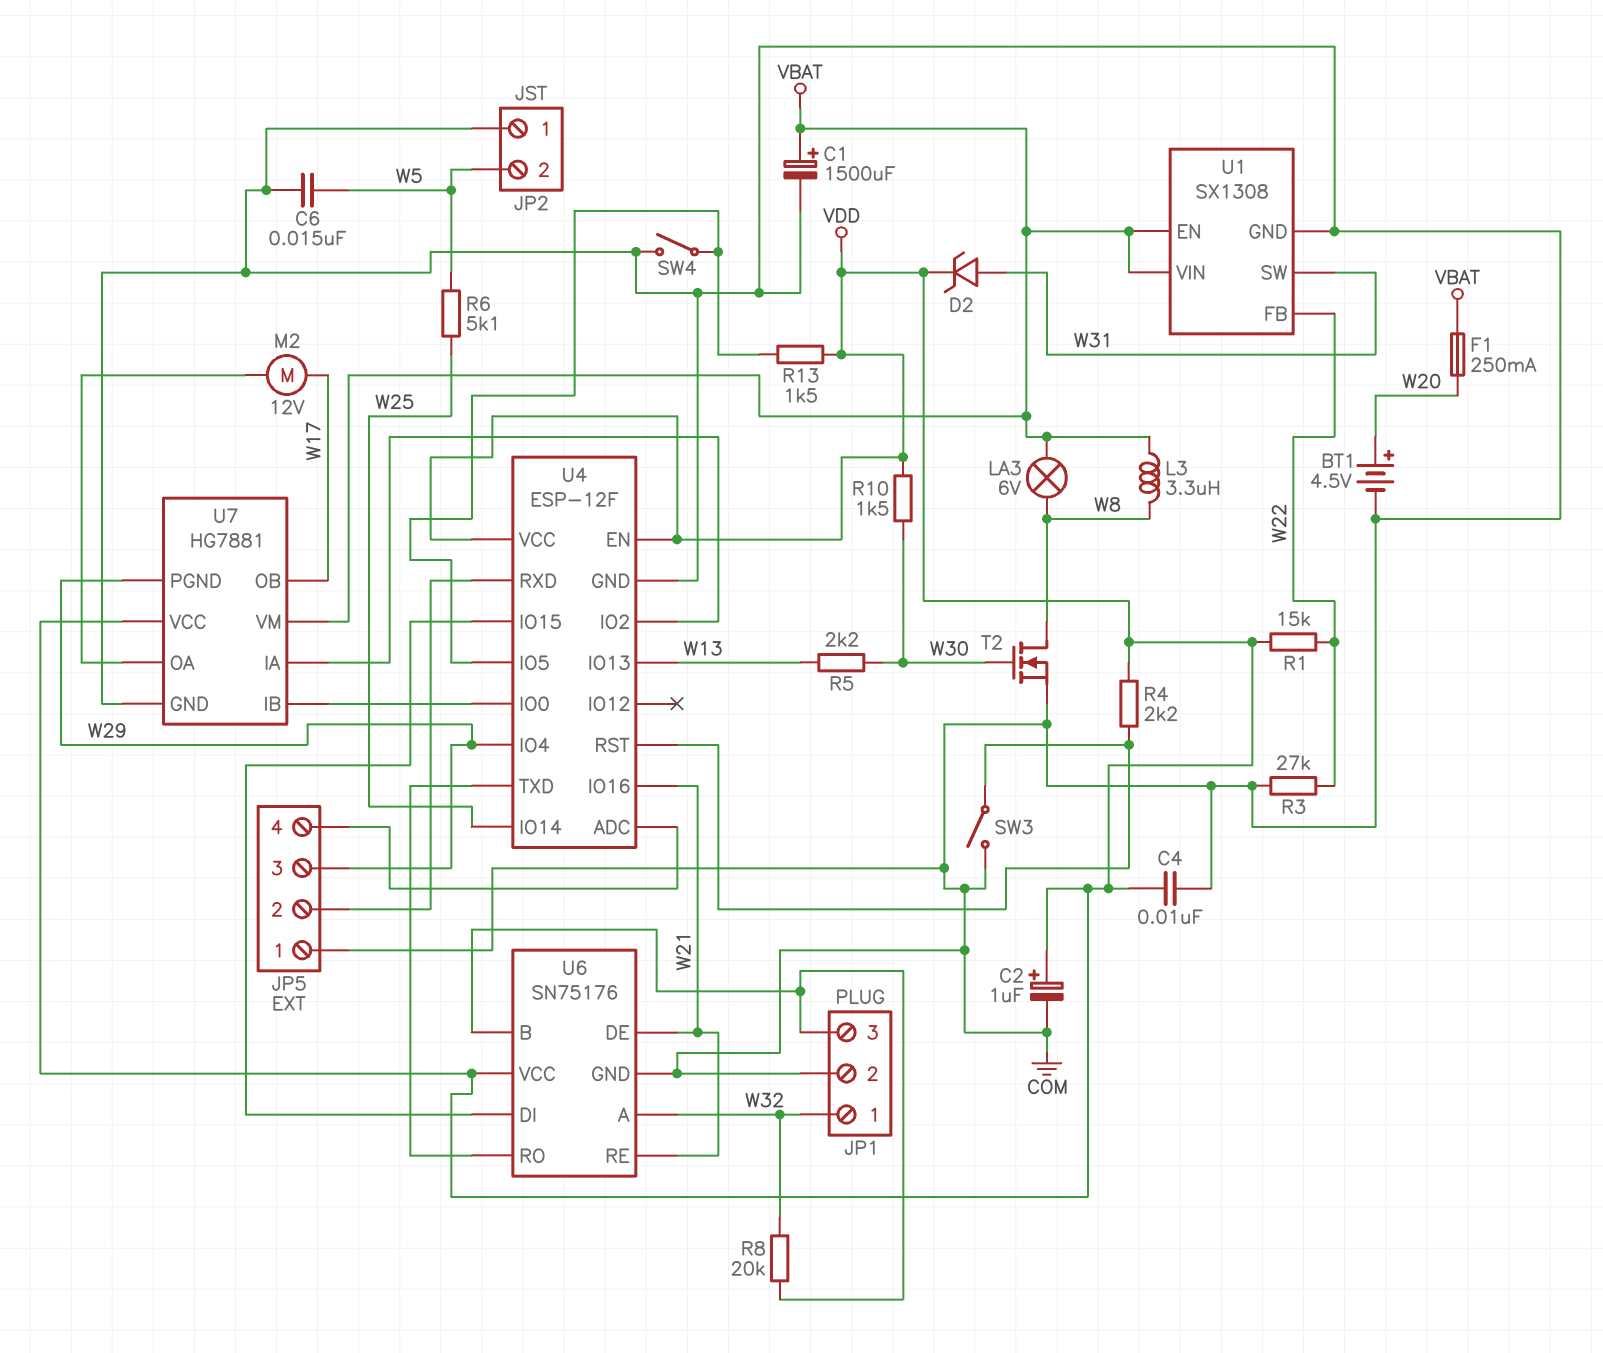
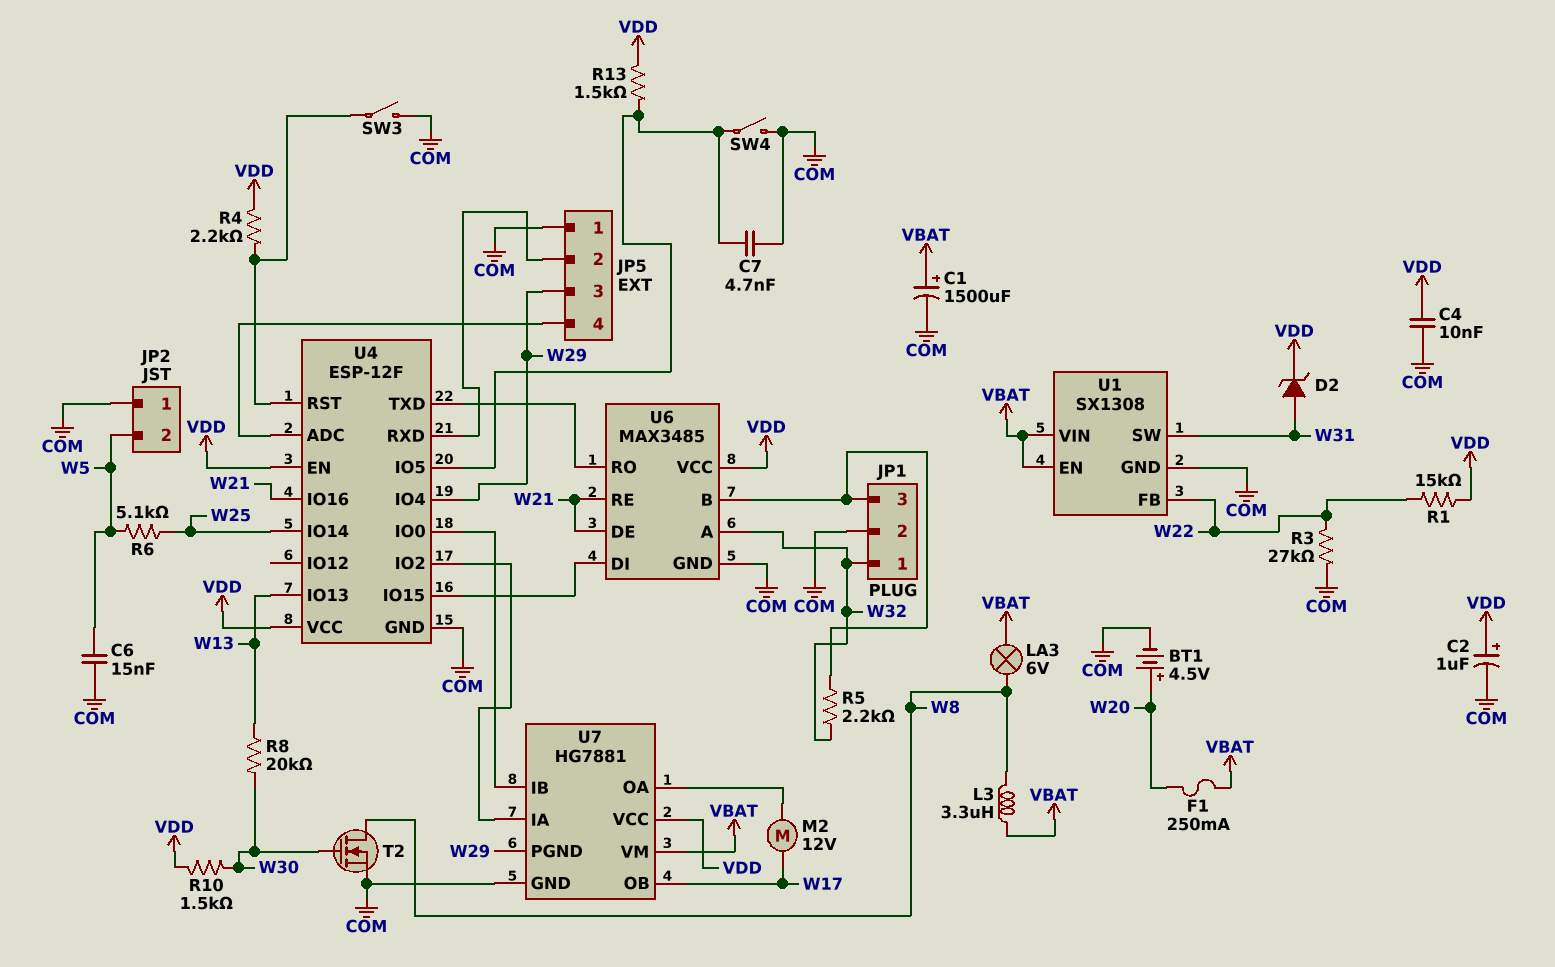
C7: none -> 4.7nF (COM, U4/IO5)
R5: 2.2k (W13, W30) -> 2.2k (JP1/3, W32)
R8: 20k (JP1/3, W32) -> 20k (W13, W30)
U6: SN75176 -> MAX3485

